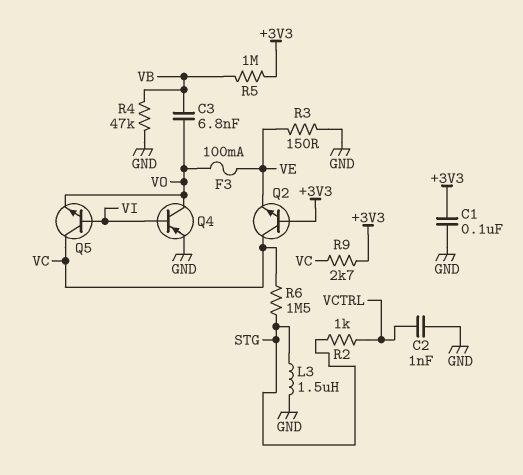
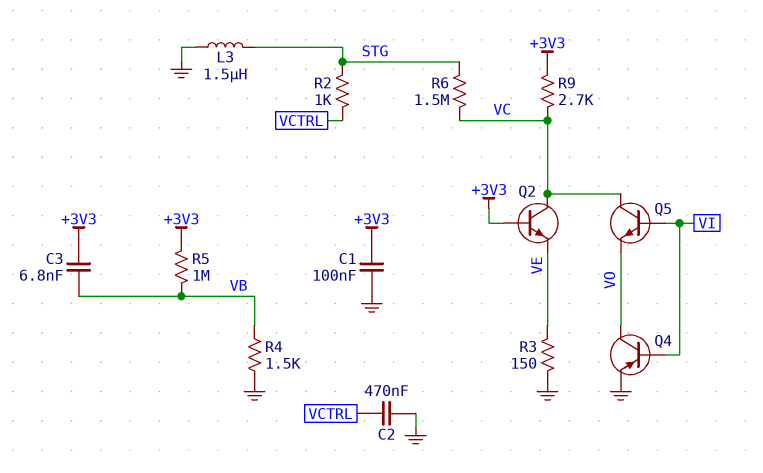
C2: 1nF (GND, VCTRL) -> 470nF (GND, VCTRL)
C3: 6.8nF (VB, VO) -> 6.8nF (+3V3, VB)
F3: 100mA (VE, VO) -> none
R4: 47k (GND, VB) -> 1.5k (GND, VB)

